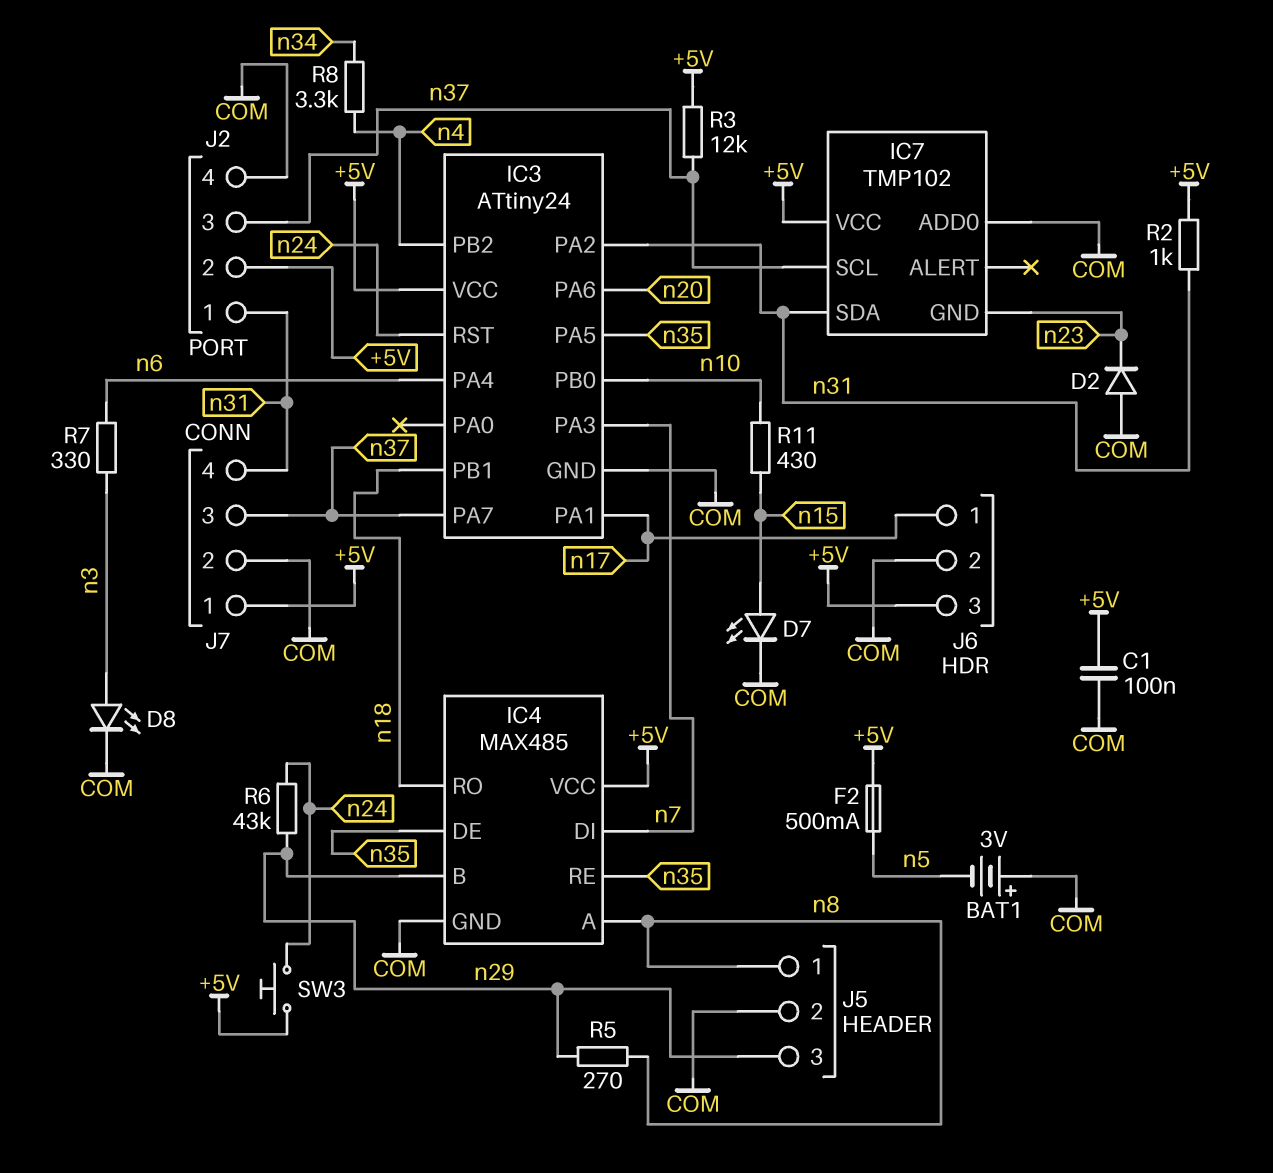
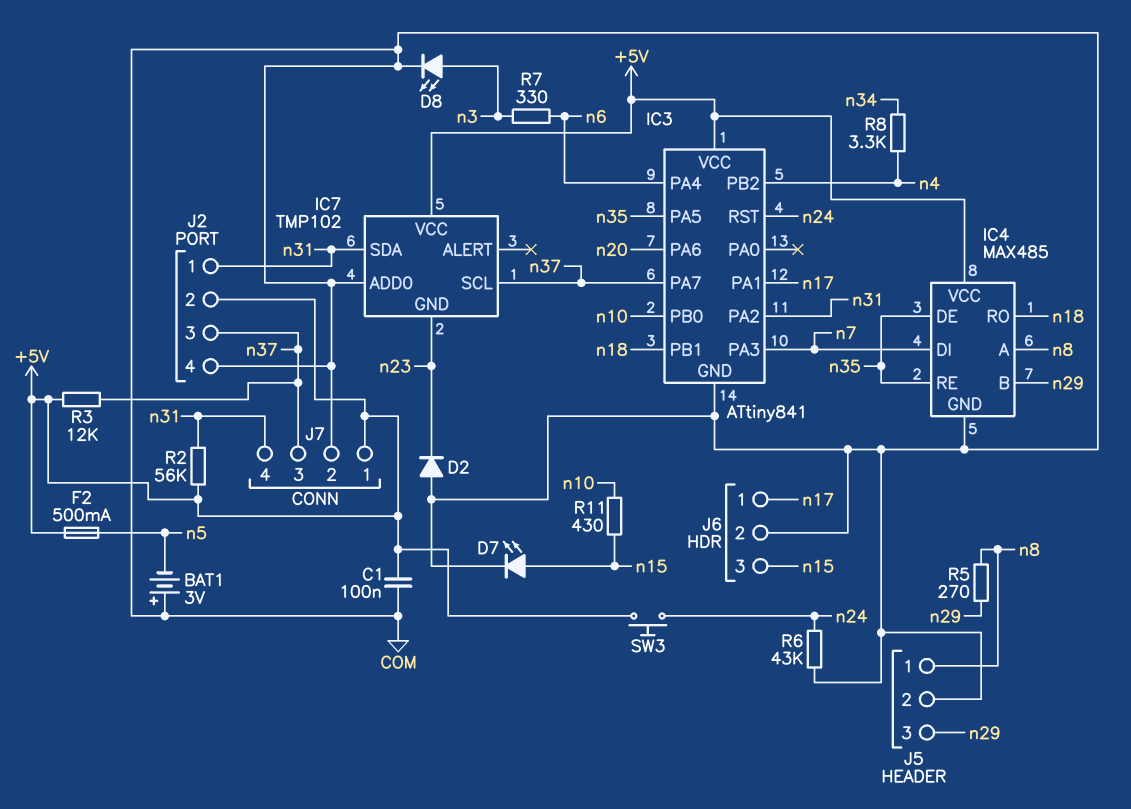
IC3: ATtiny24 -> ATtiny841
J6 pin 3: +5V -> n15
R2: 1k (+5V, n31) -> 56k (+5V, n31)
R6: 43k (n24, n29) -> 43k (COM, n24)

